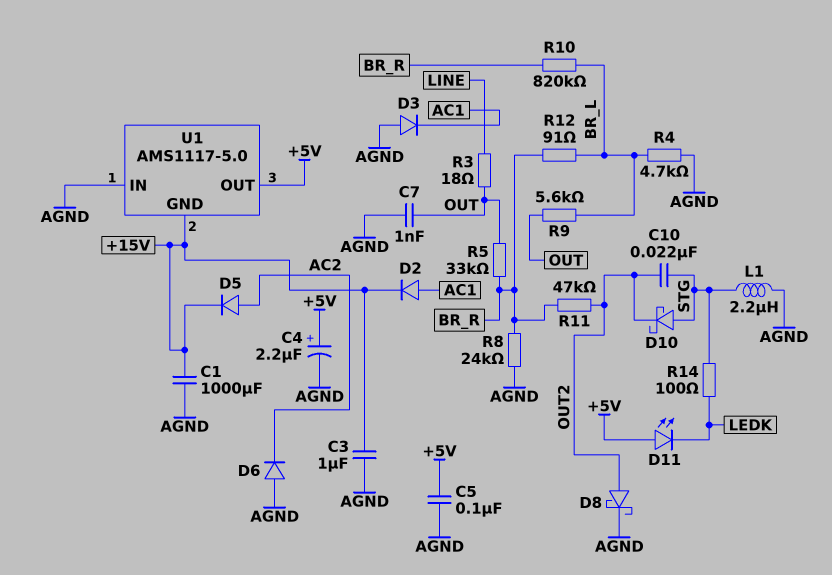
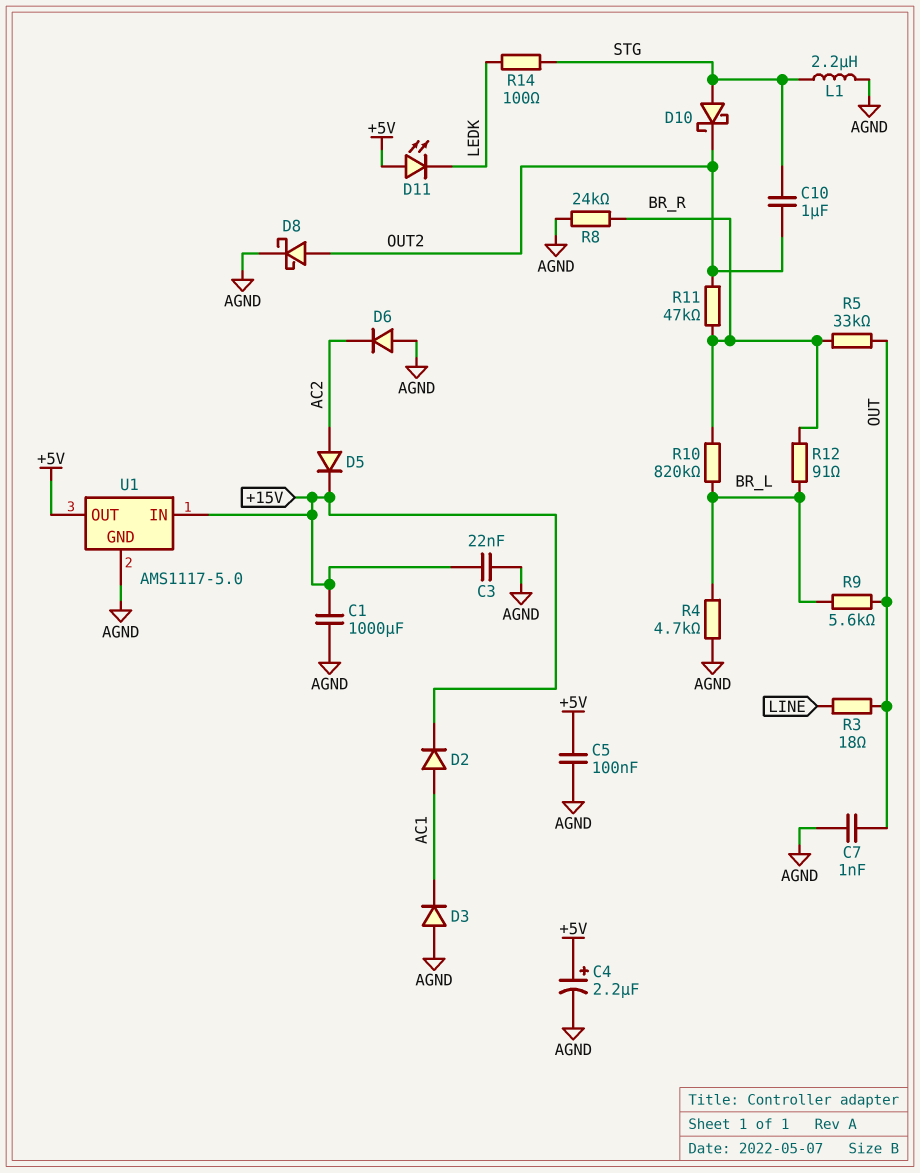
C3: 1uF (+15V, AGND) -> 22nF (+15V, AGND)
C10: 22nF (OUT2, STG) -> 1uF (OUT2, STG)
U1 pin GND: +15V -> AGND
U1 pin IN: AGND -> +15V

